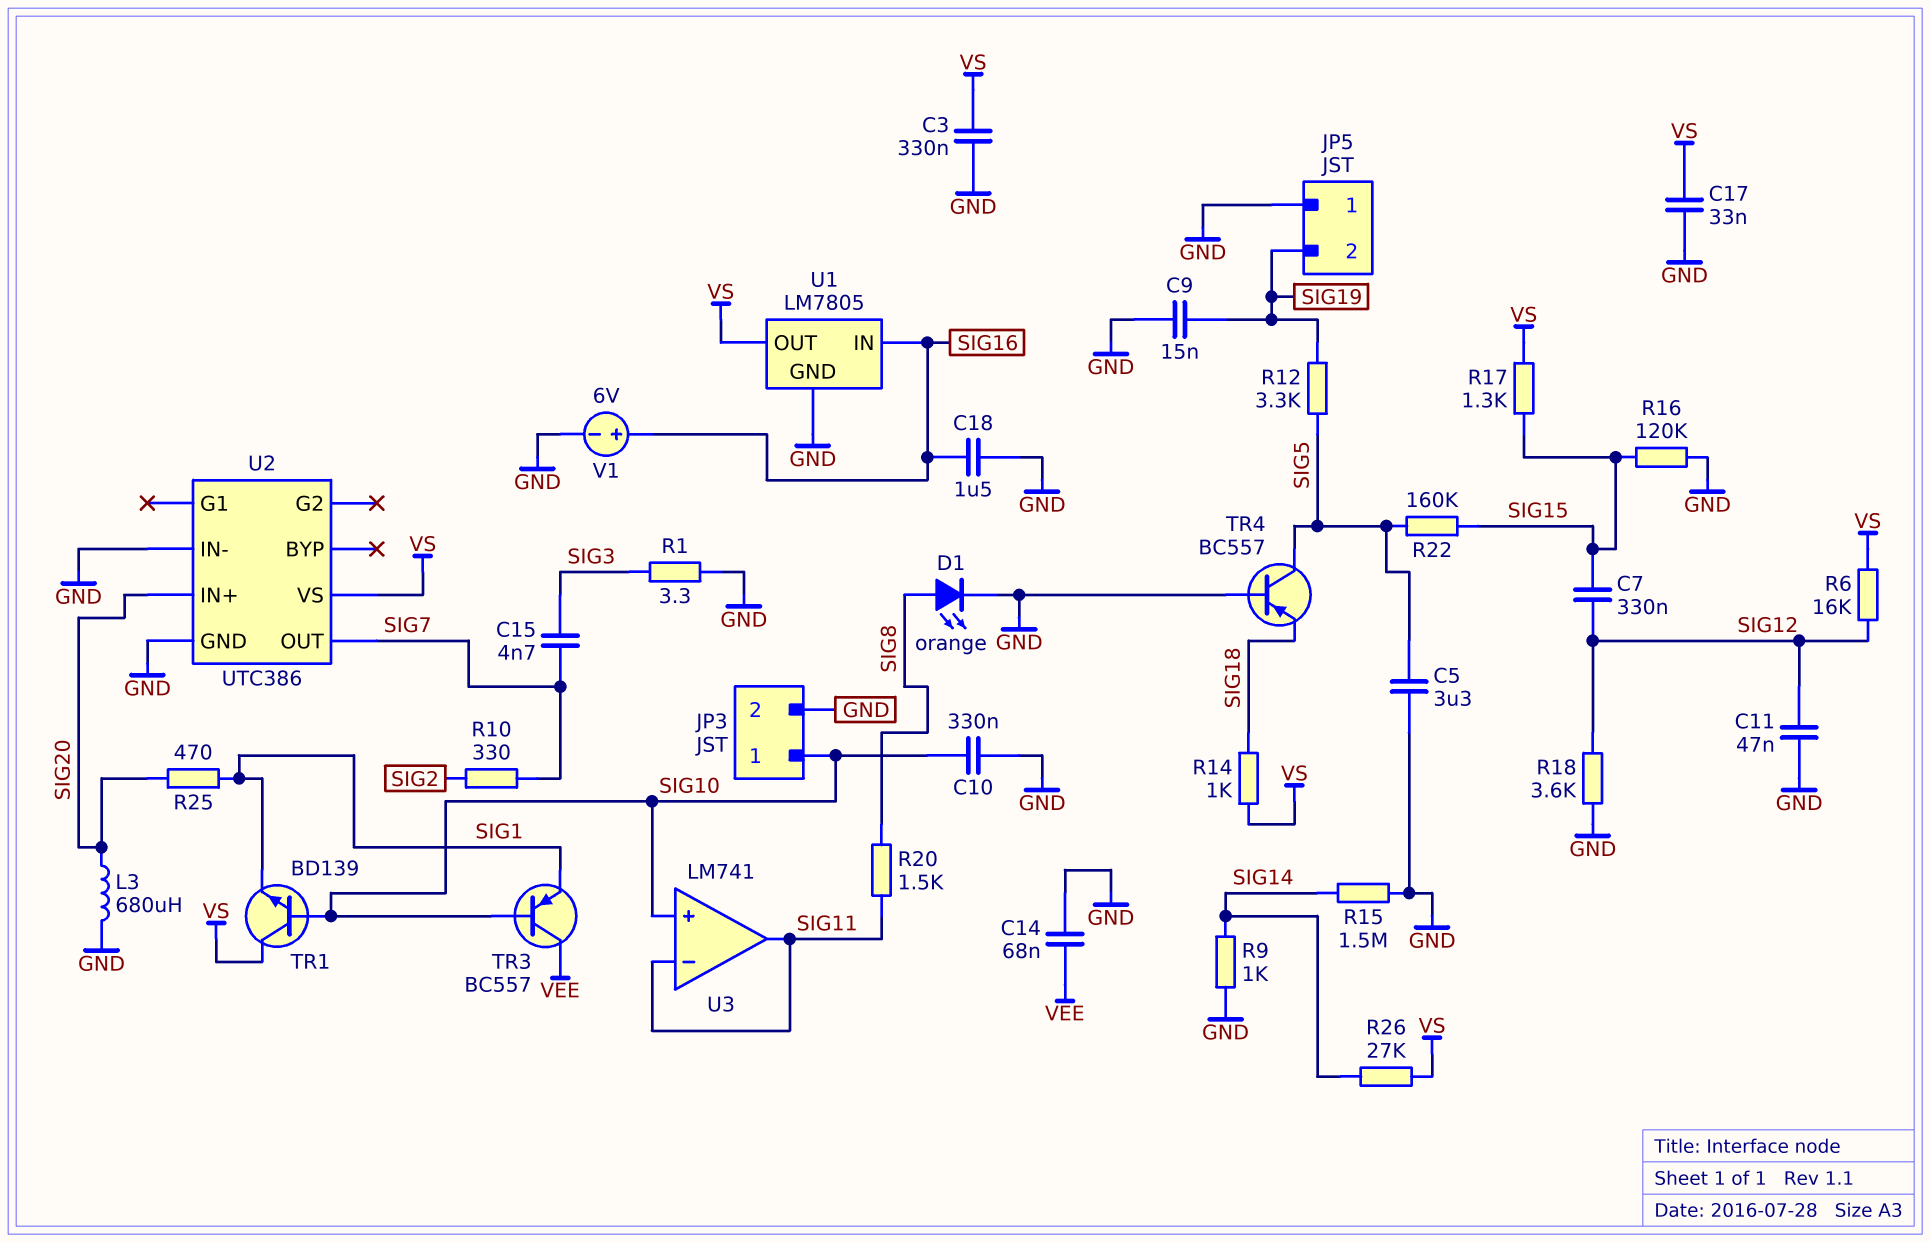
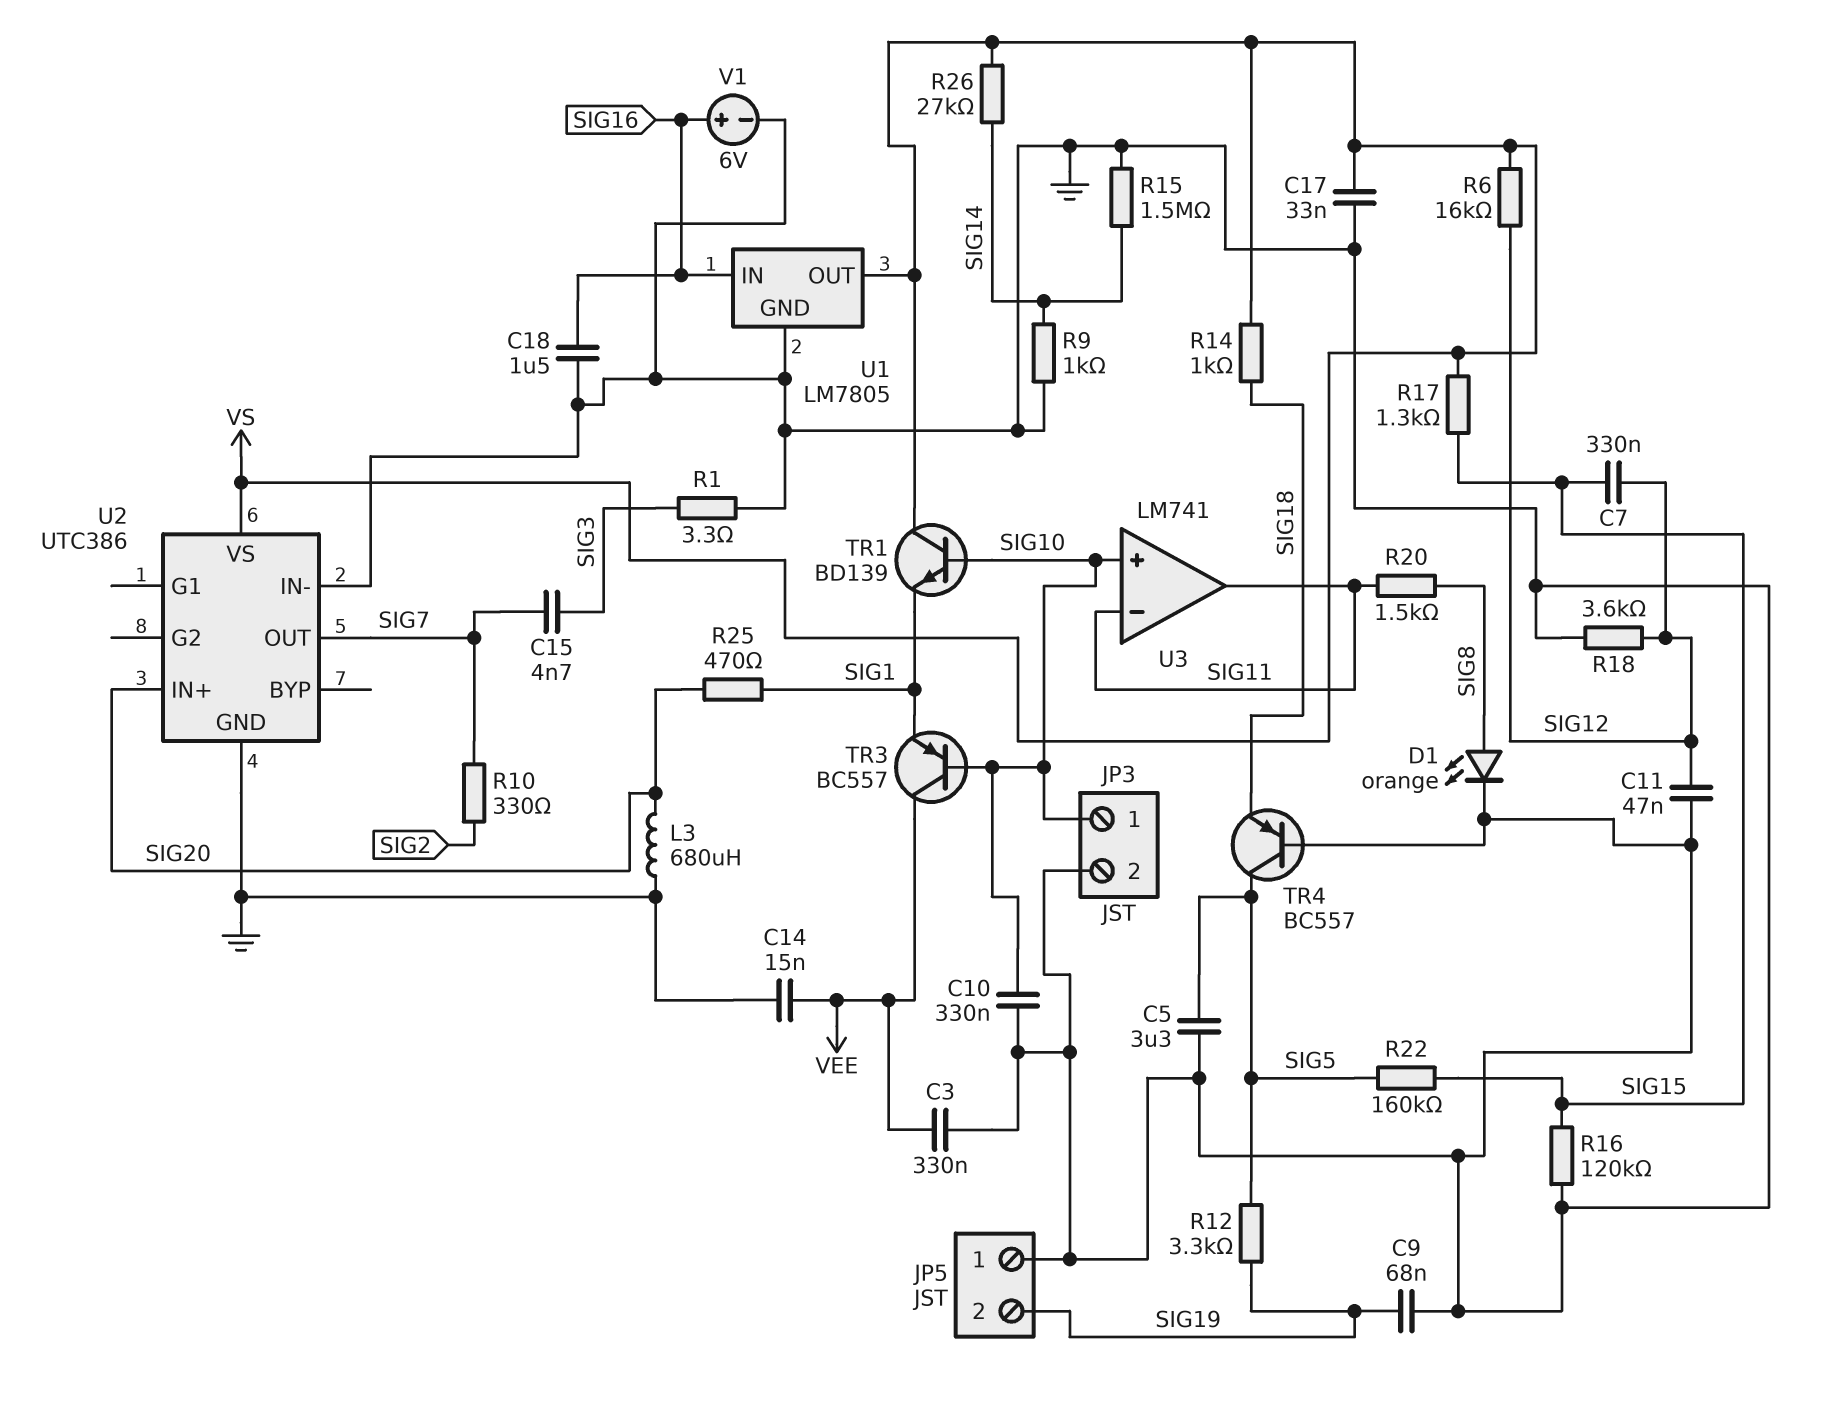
C3: 330nF (GND, VS) -> 330nF (GND, VEE)
C9: 15nF (GND, SIG19) -> 68nF (GND, SIG19)
C14: 68nF (GND, VEE) -> 15nF (GND, VEE)

